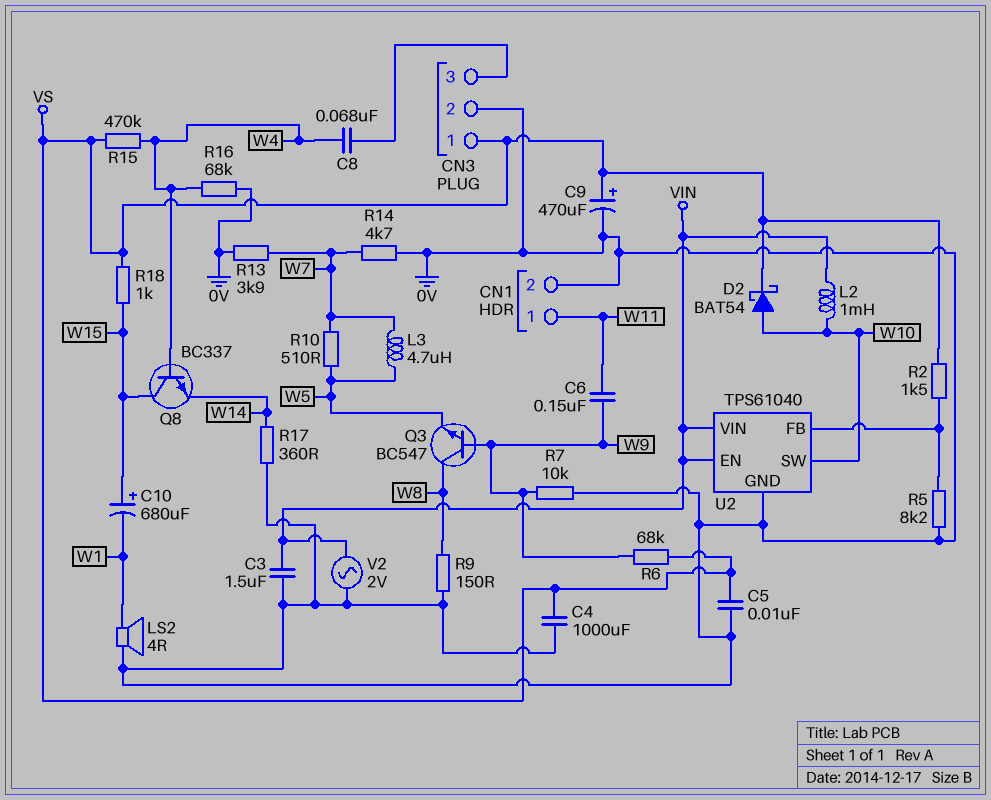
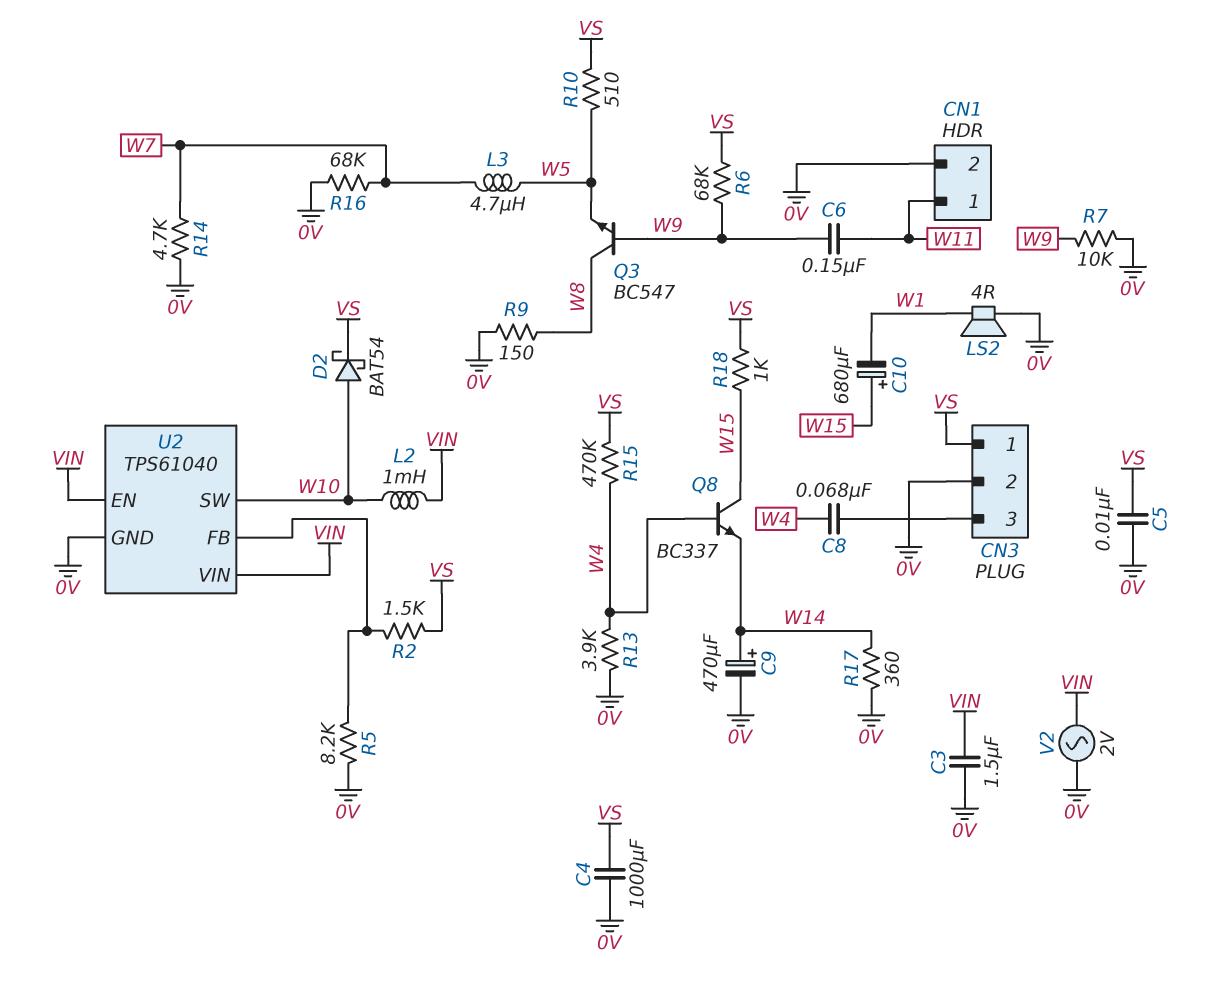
C9: 470uF (plus VS, minus 0V) -> 470uF (plus W14, minus 0V)
R10: 510 (W5, W7) -> 510 (VS, W5)
R13: 3.9k (0V, W7) -> 3.9k (0V, W4)
R16: 68k (0V, W4) -> 68k (0V, W7)

